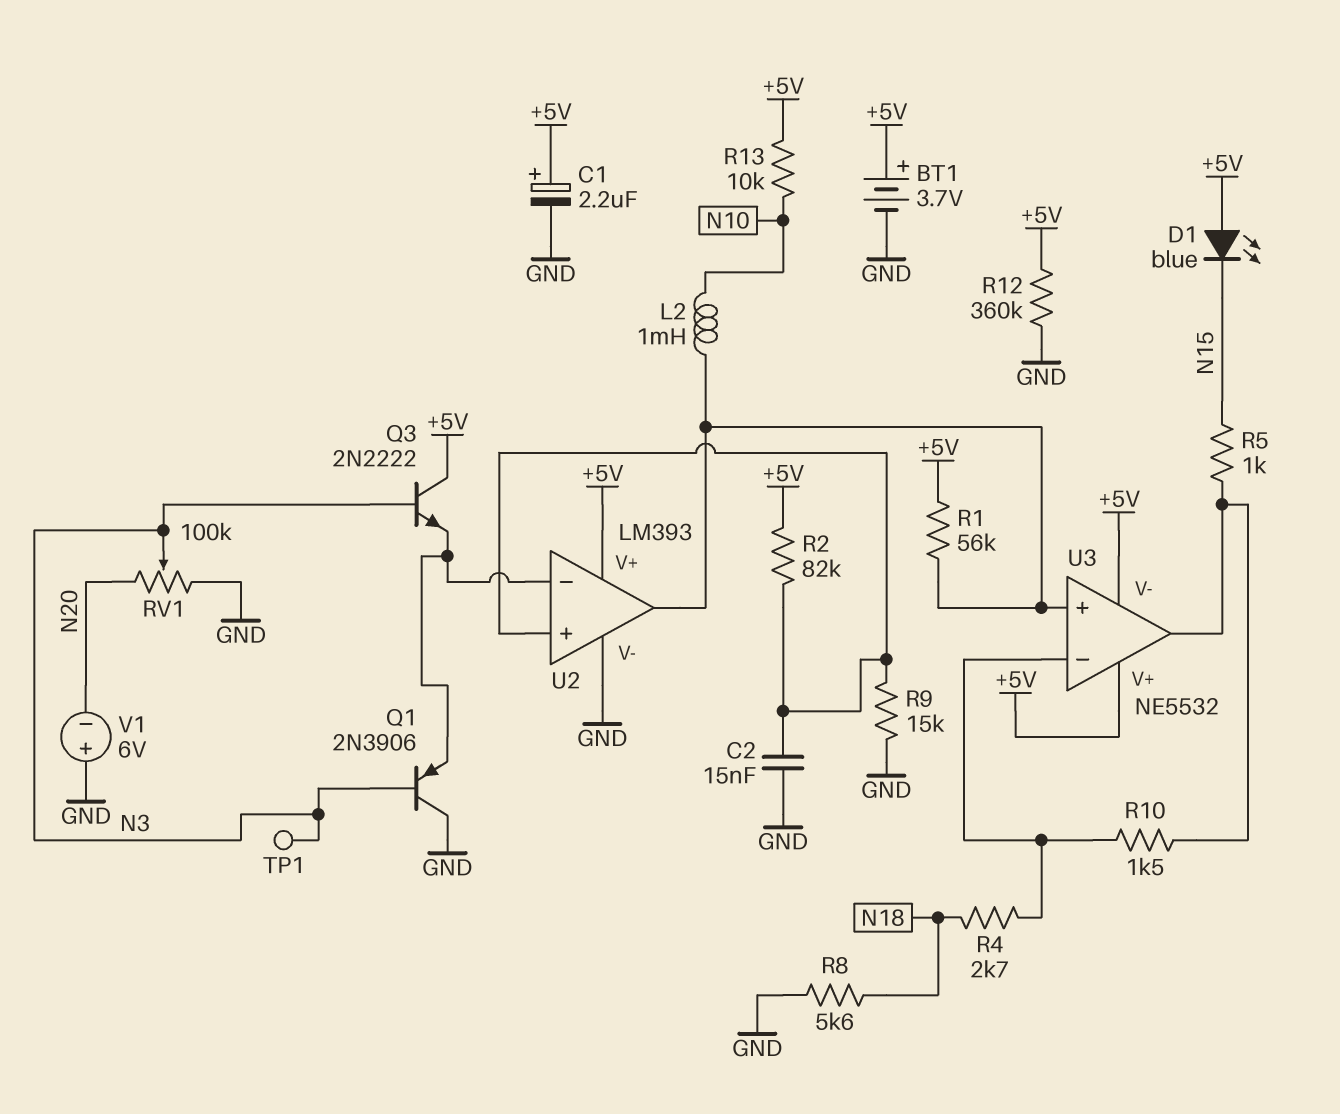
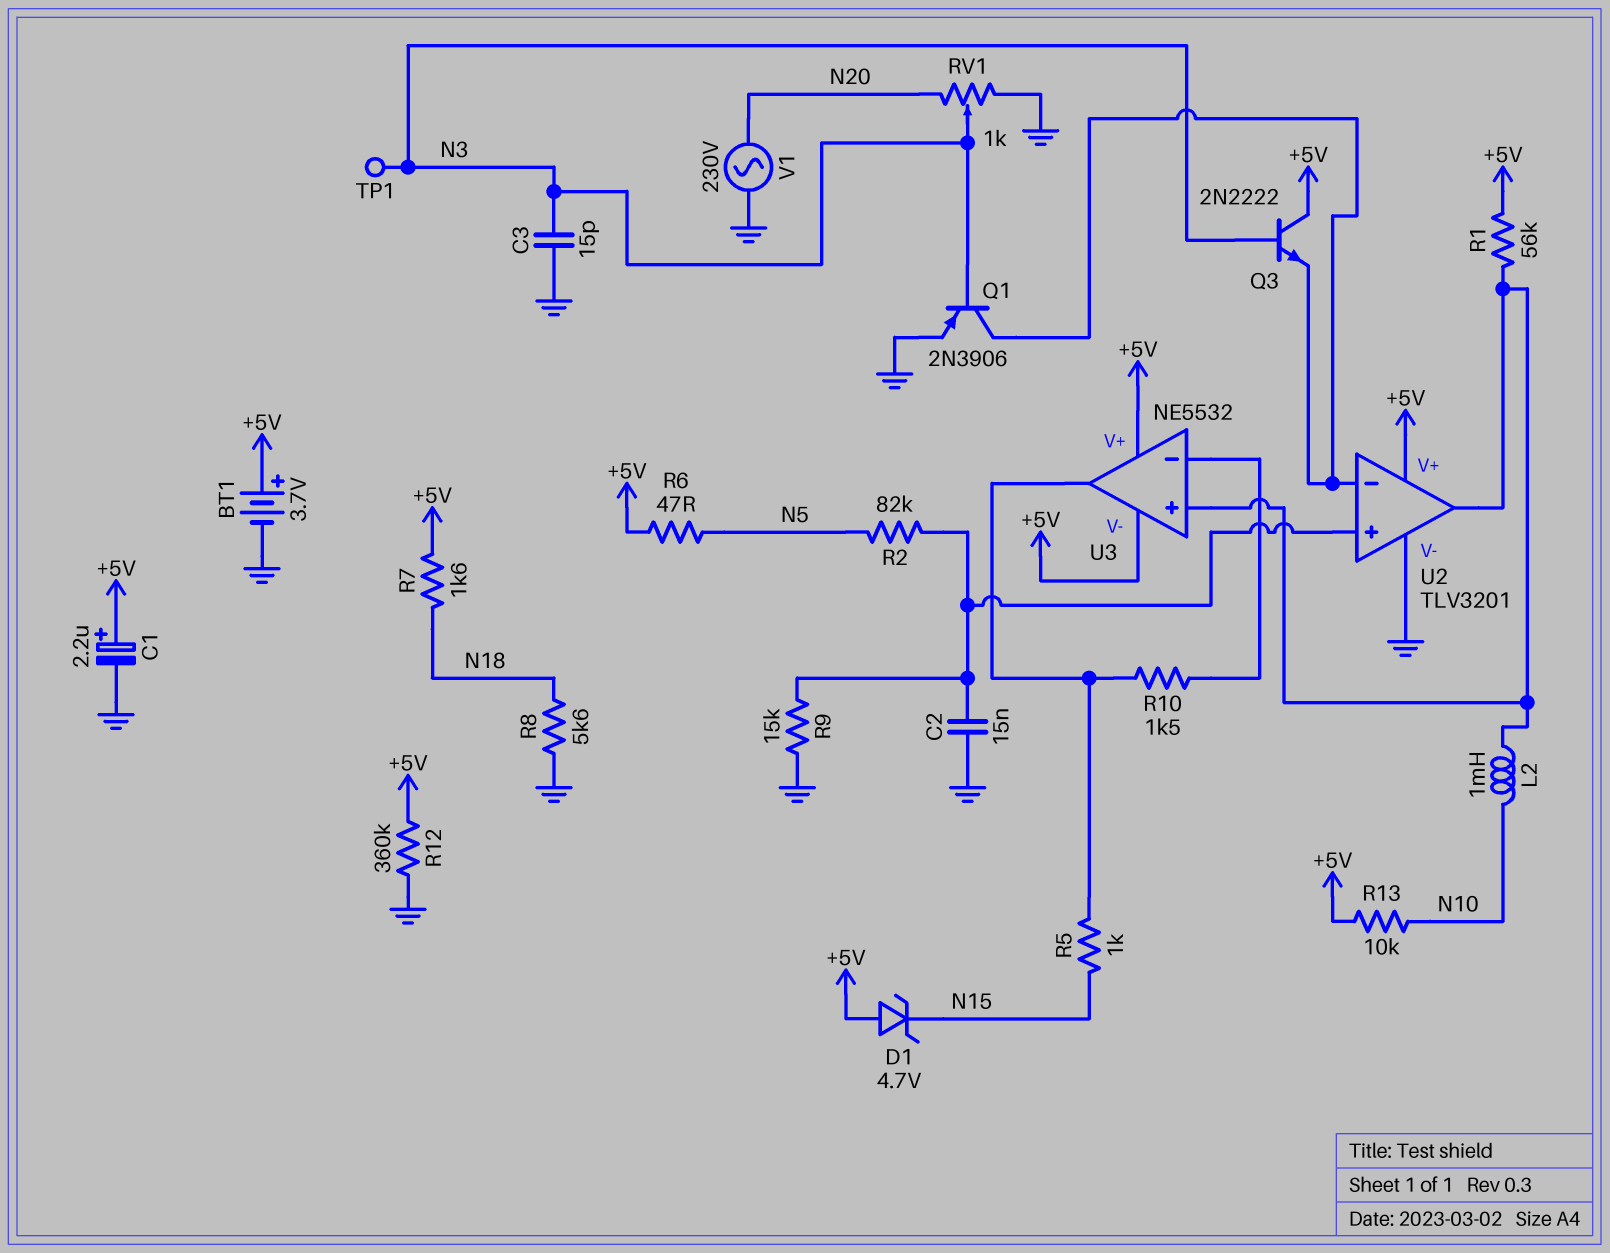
C3: none -> 15pF (GND, N3)
D1: LED blue (A +5V, K N15) -> zener 4.7V (A +5V, K N15)
Q1: PNP 2N3906 (B N3, C GND, E U2/in-) -> PNP 2N3906 (B N3, C U2/in-, E GND)
R2: 82k (+5V, U2/in+) -> 82k (N5, U2/in+)
R4: 2.7k (N18, U3/in-) -> none
R6: none -> 47 (+5V, N5)
R7: none -> 1.6k (+5V, N18)
RV1: 100k (GND, N20, wiper N3) -> 1k (GND, N20, wiper N3)
U2: LM393 -> TLV3201
V1: 6V (plus GND, minus N20) -> AC 230V (GND, N20)

